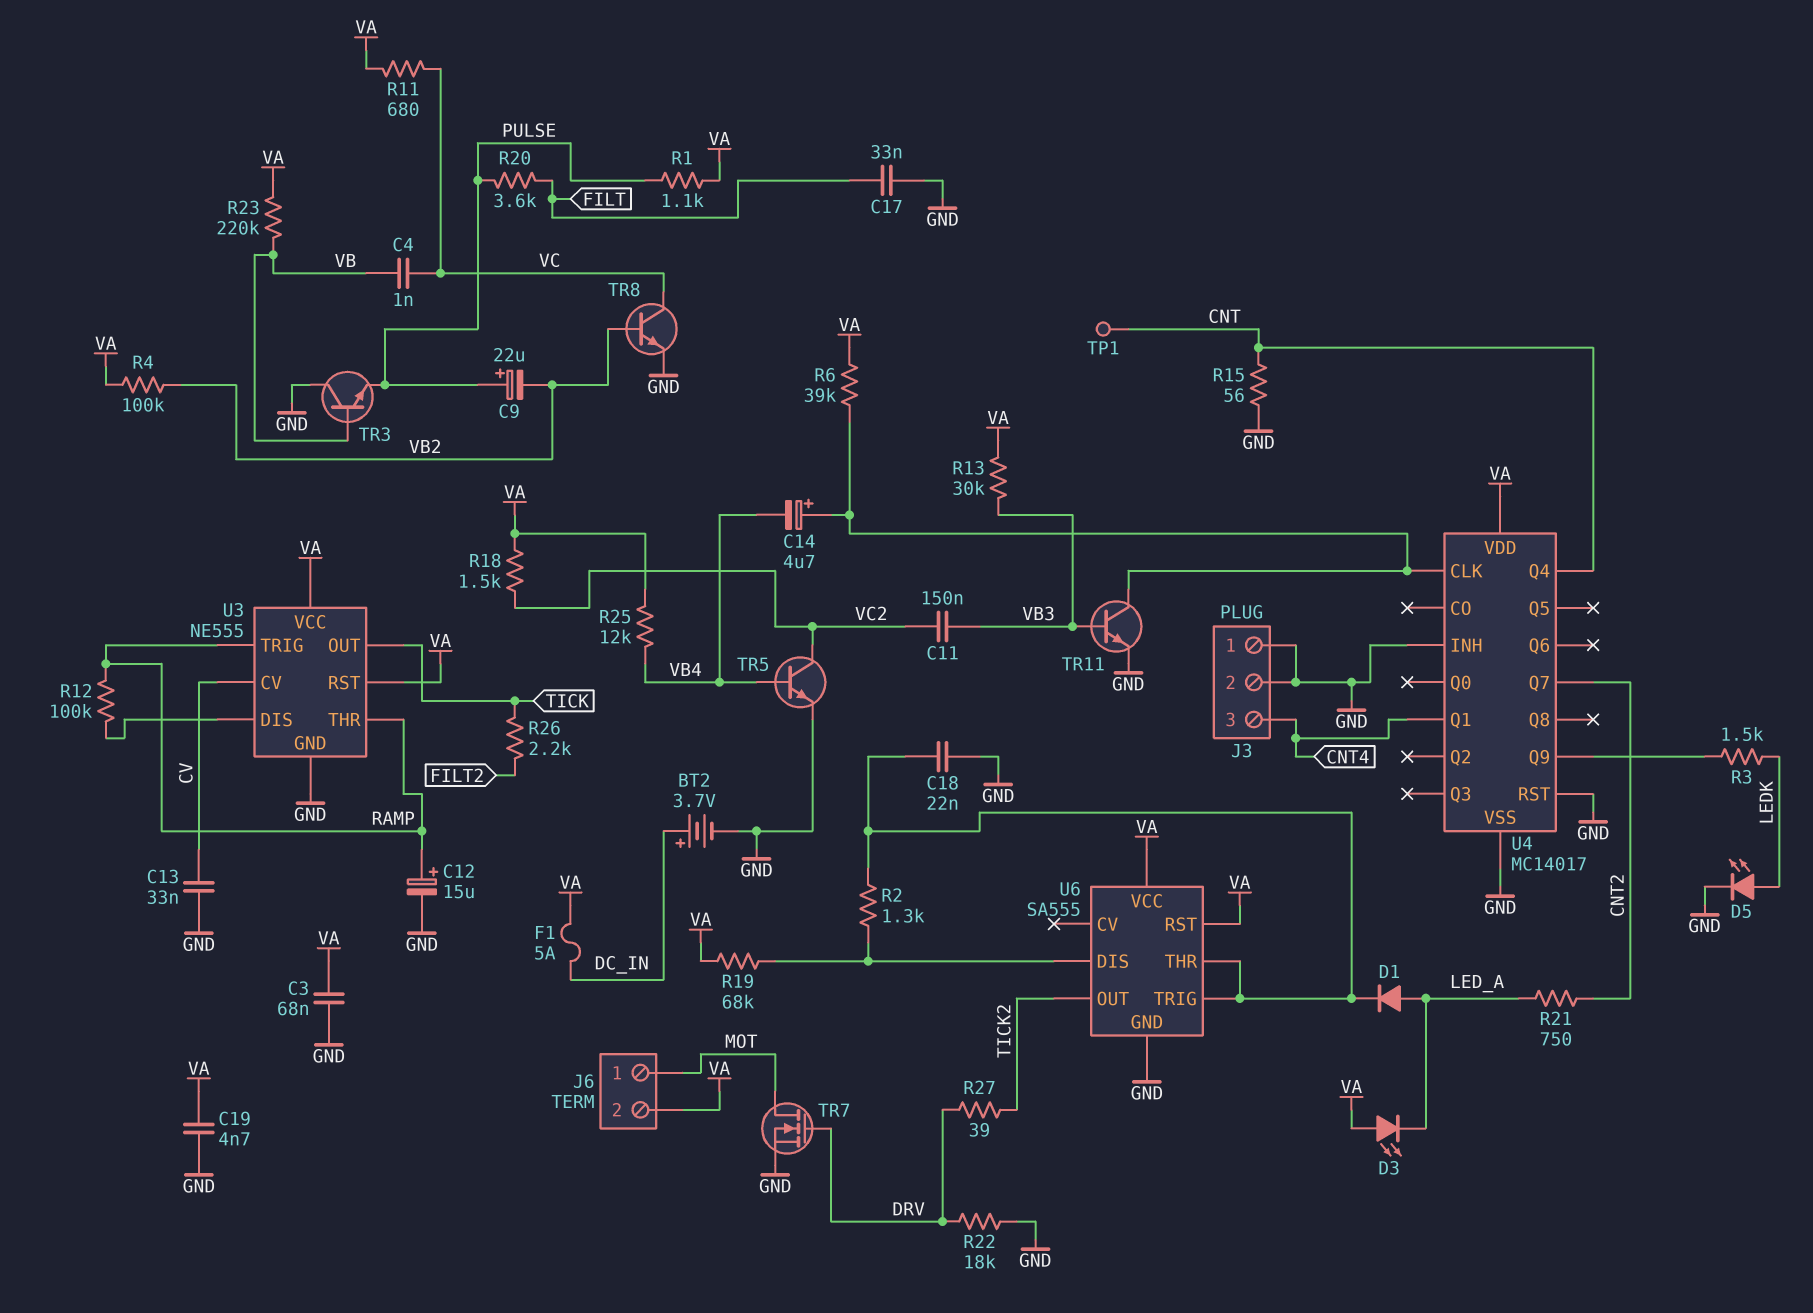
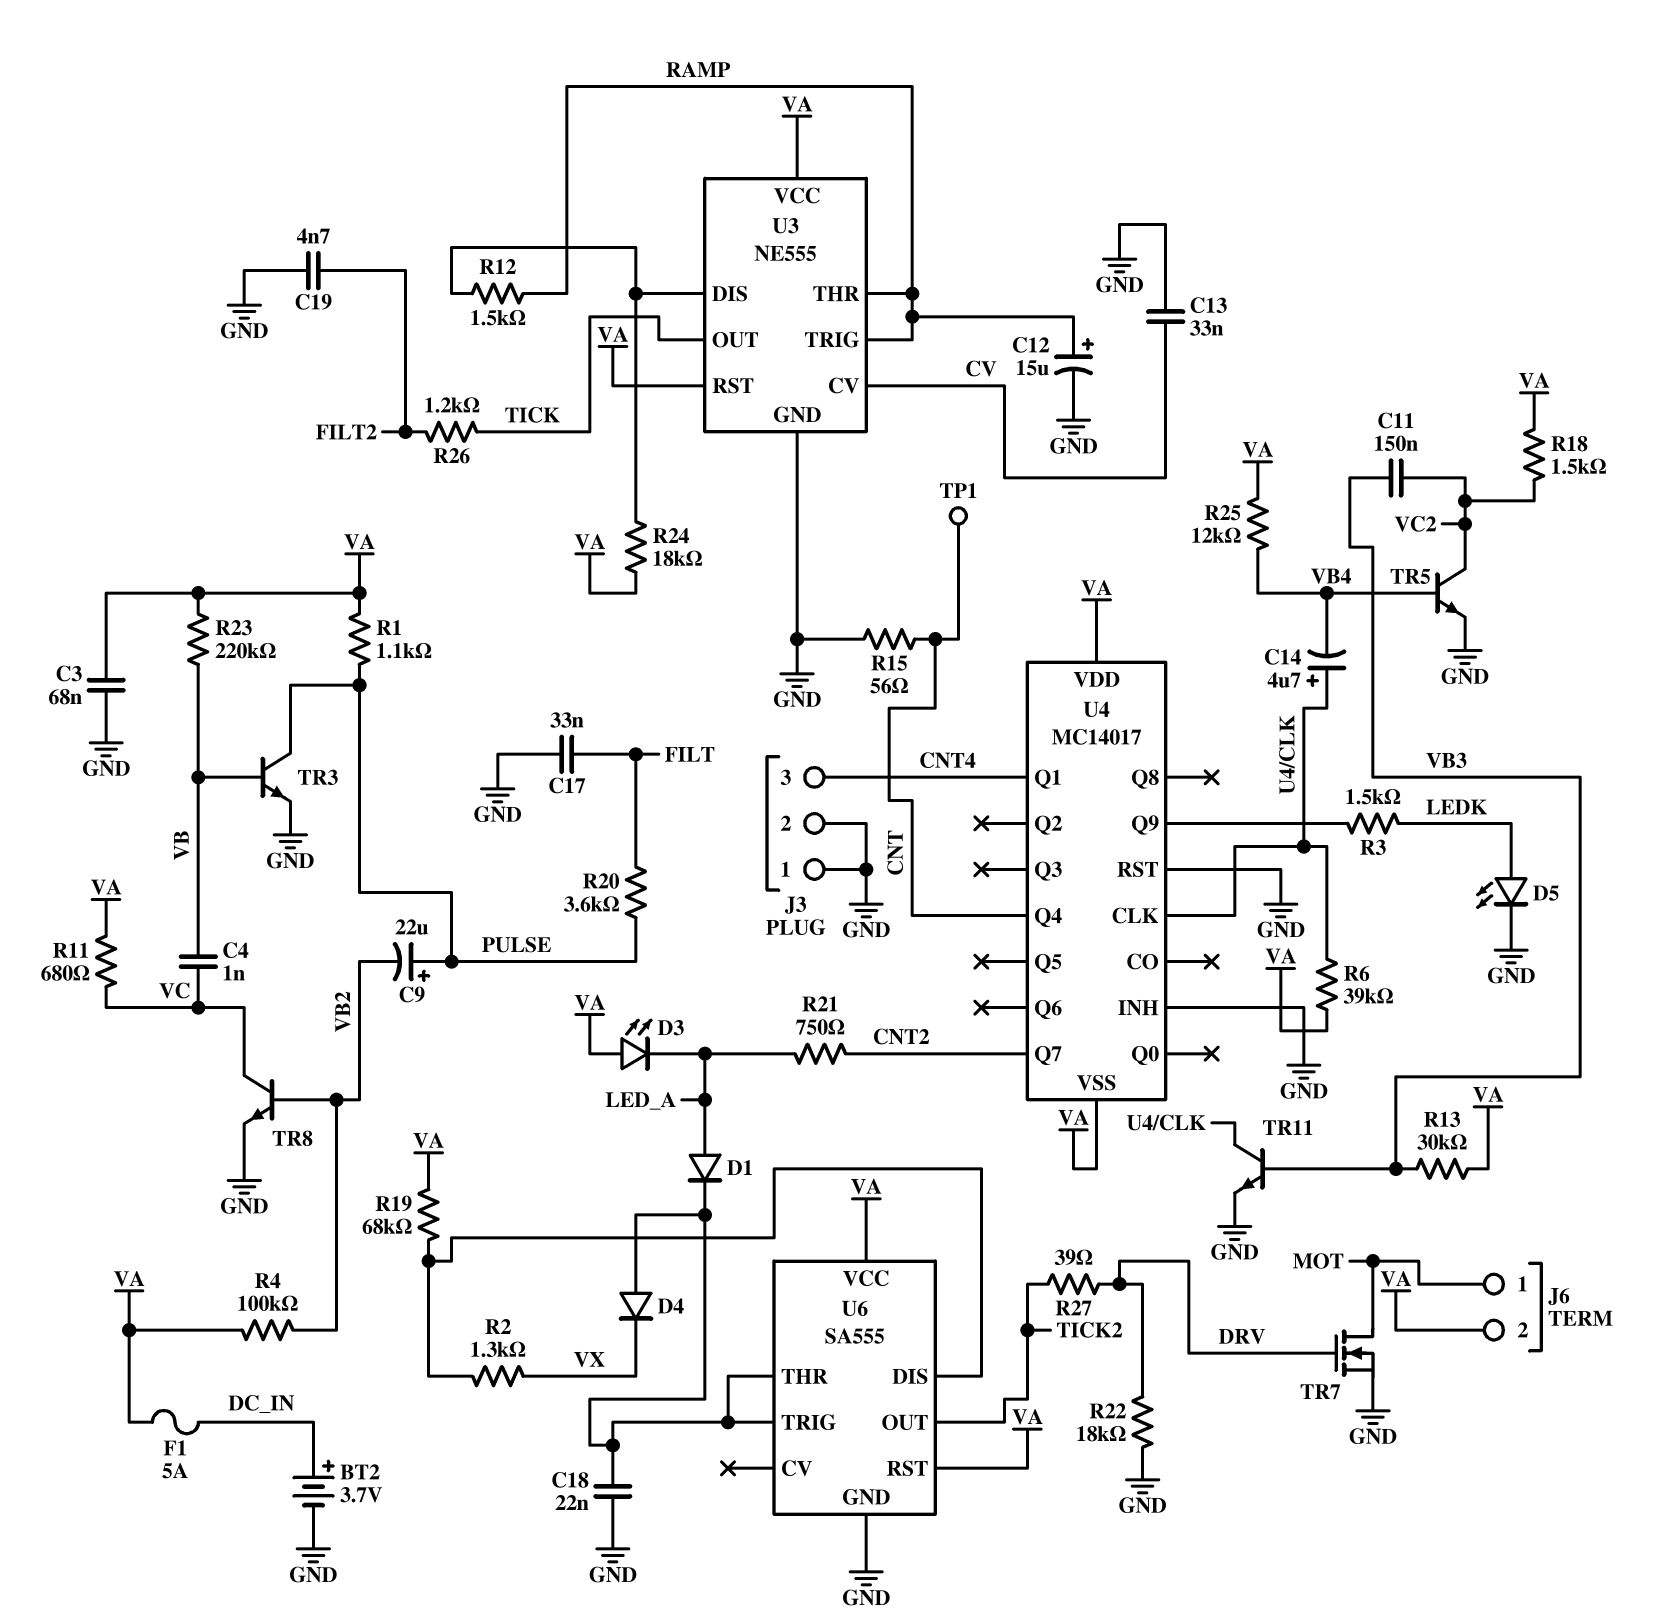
C19: 4.7nF (GND, VA) -> 4.7nF (FILT2, GND)
D4: none -> diode (A U6/THR, K VX)
R2: 1.3k (U6/DIS, U6/THR) -> 1.3k (U6/DIS, VX)
R12: 100k (RAMP, U3/DIS) -> 1.5k (RAMP, U3/DIS)
R24: none -> 18k (U3/DIS, VA)
R26: 2.2k (FILT2, TICK) -> 1.2k (FILT2, TICK)
TR3: NPN (B VB, C GND, E PULSE) -> NPN (B VB, C PULSE, E GND)
U4 pin VSS: GND -> VA

